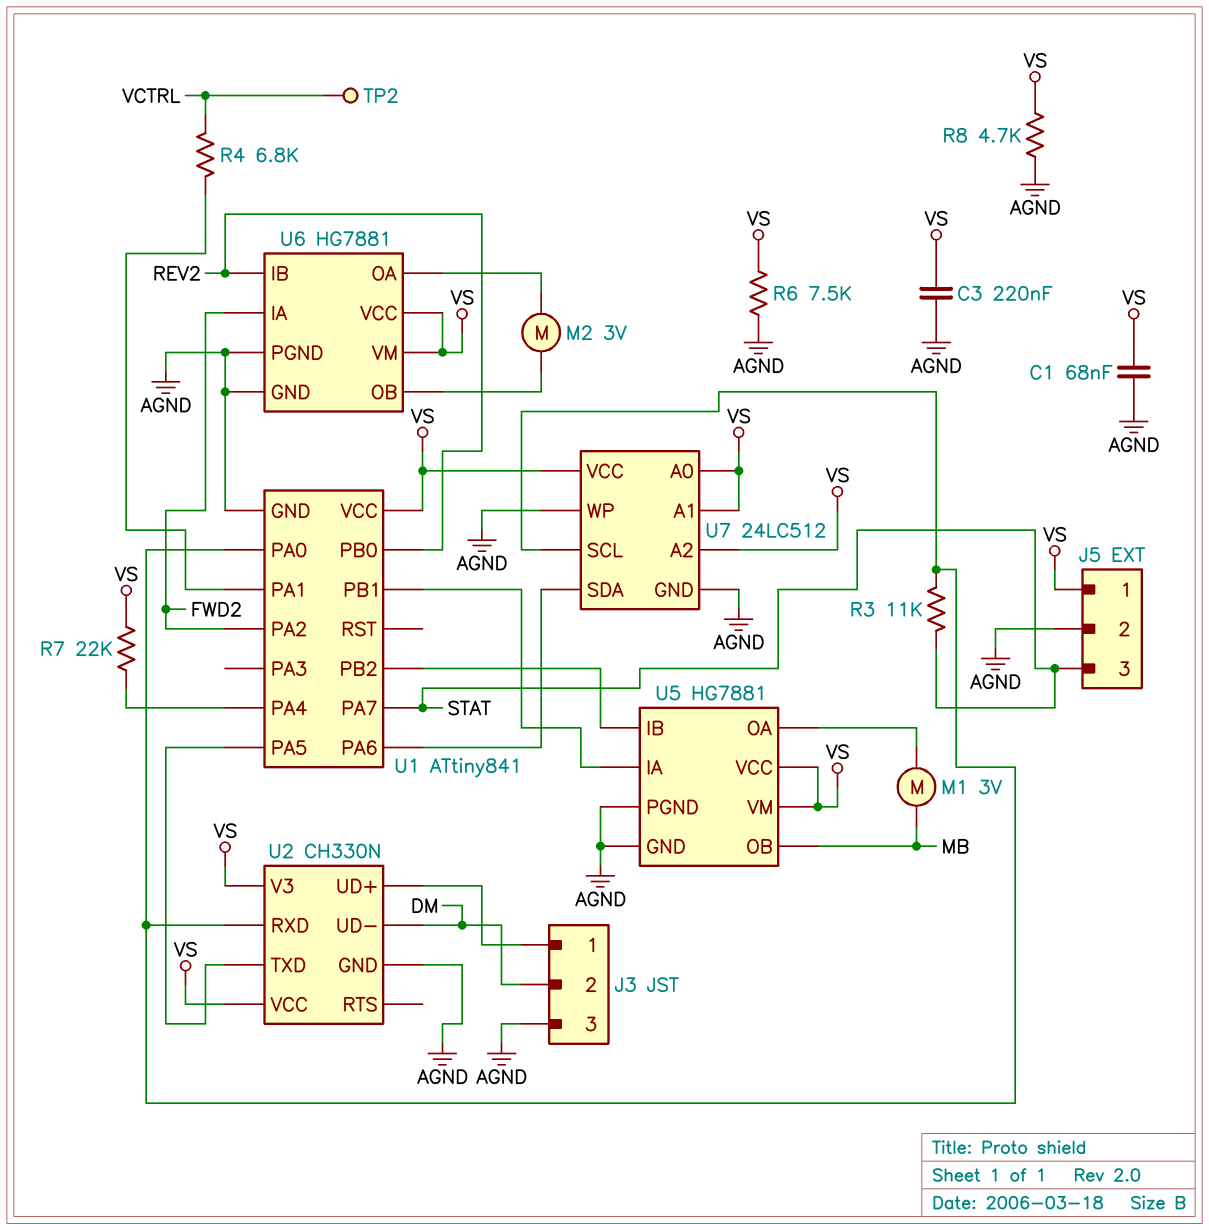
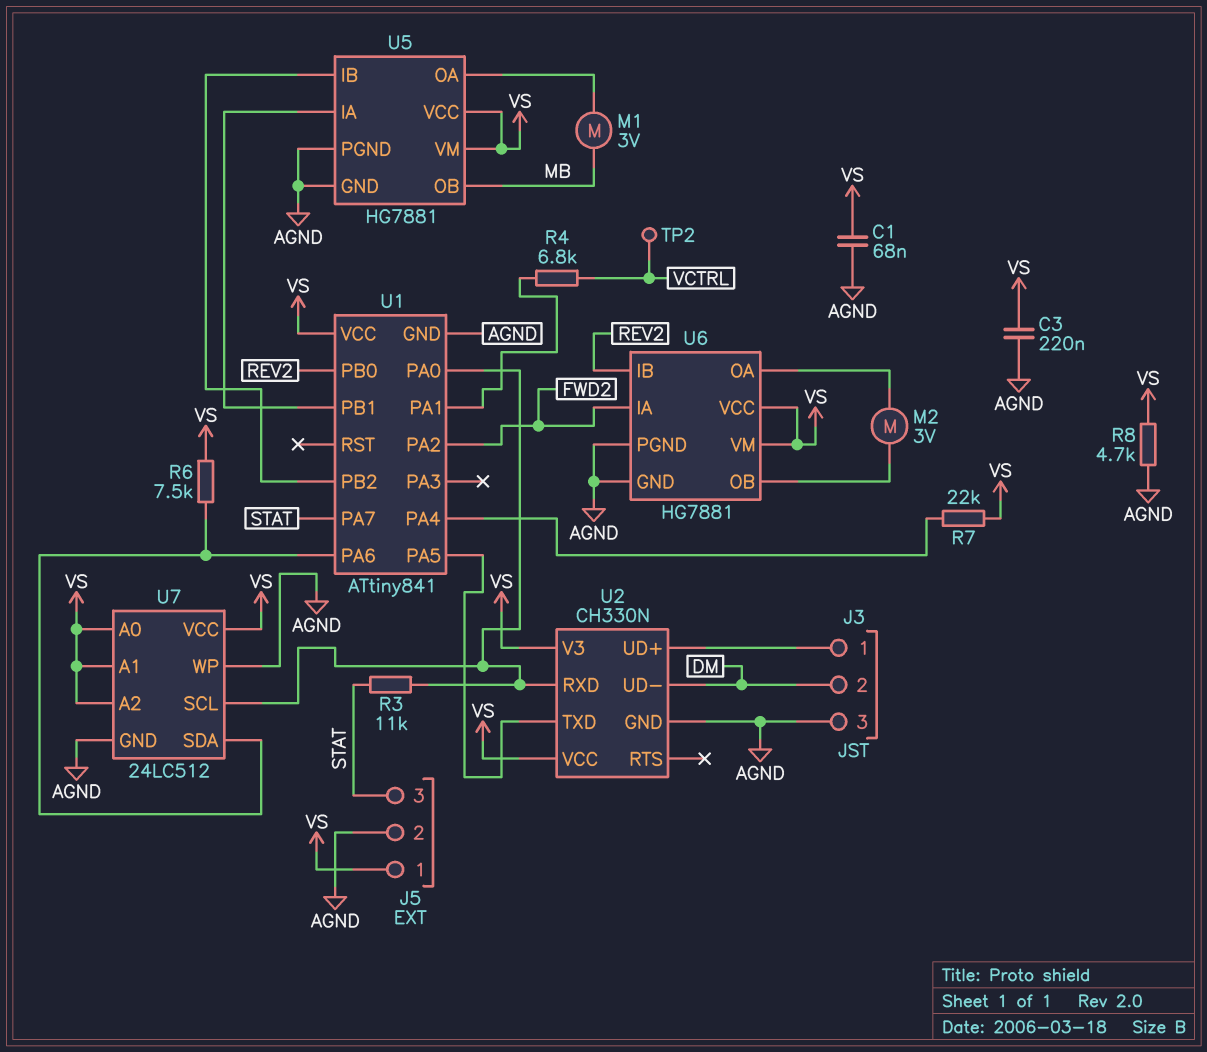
R6: 7.5k (AGND, VS) -> 7.5k (U1/PA6, VS)

